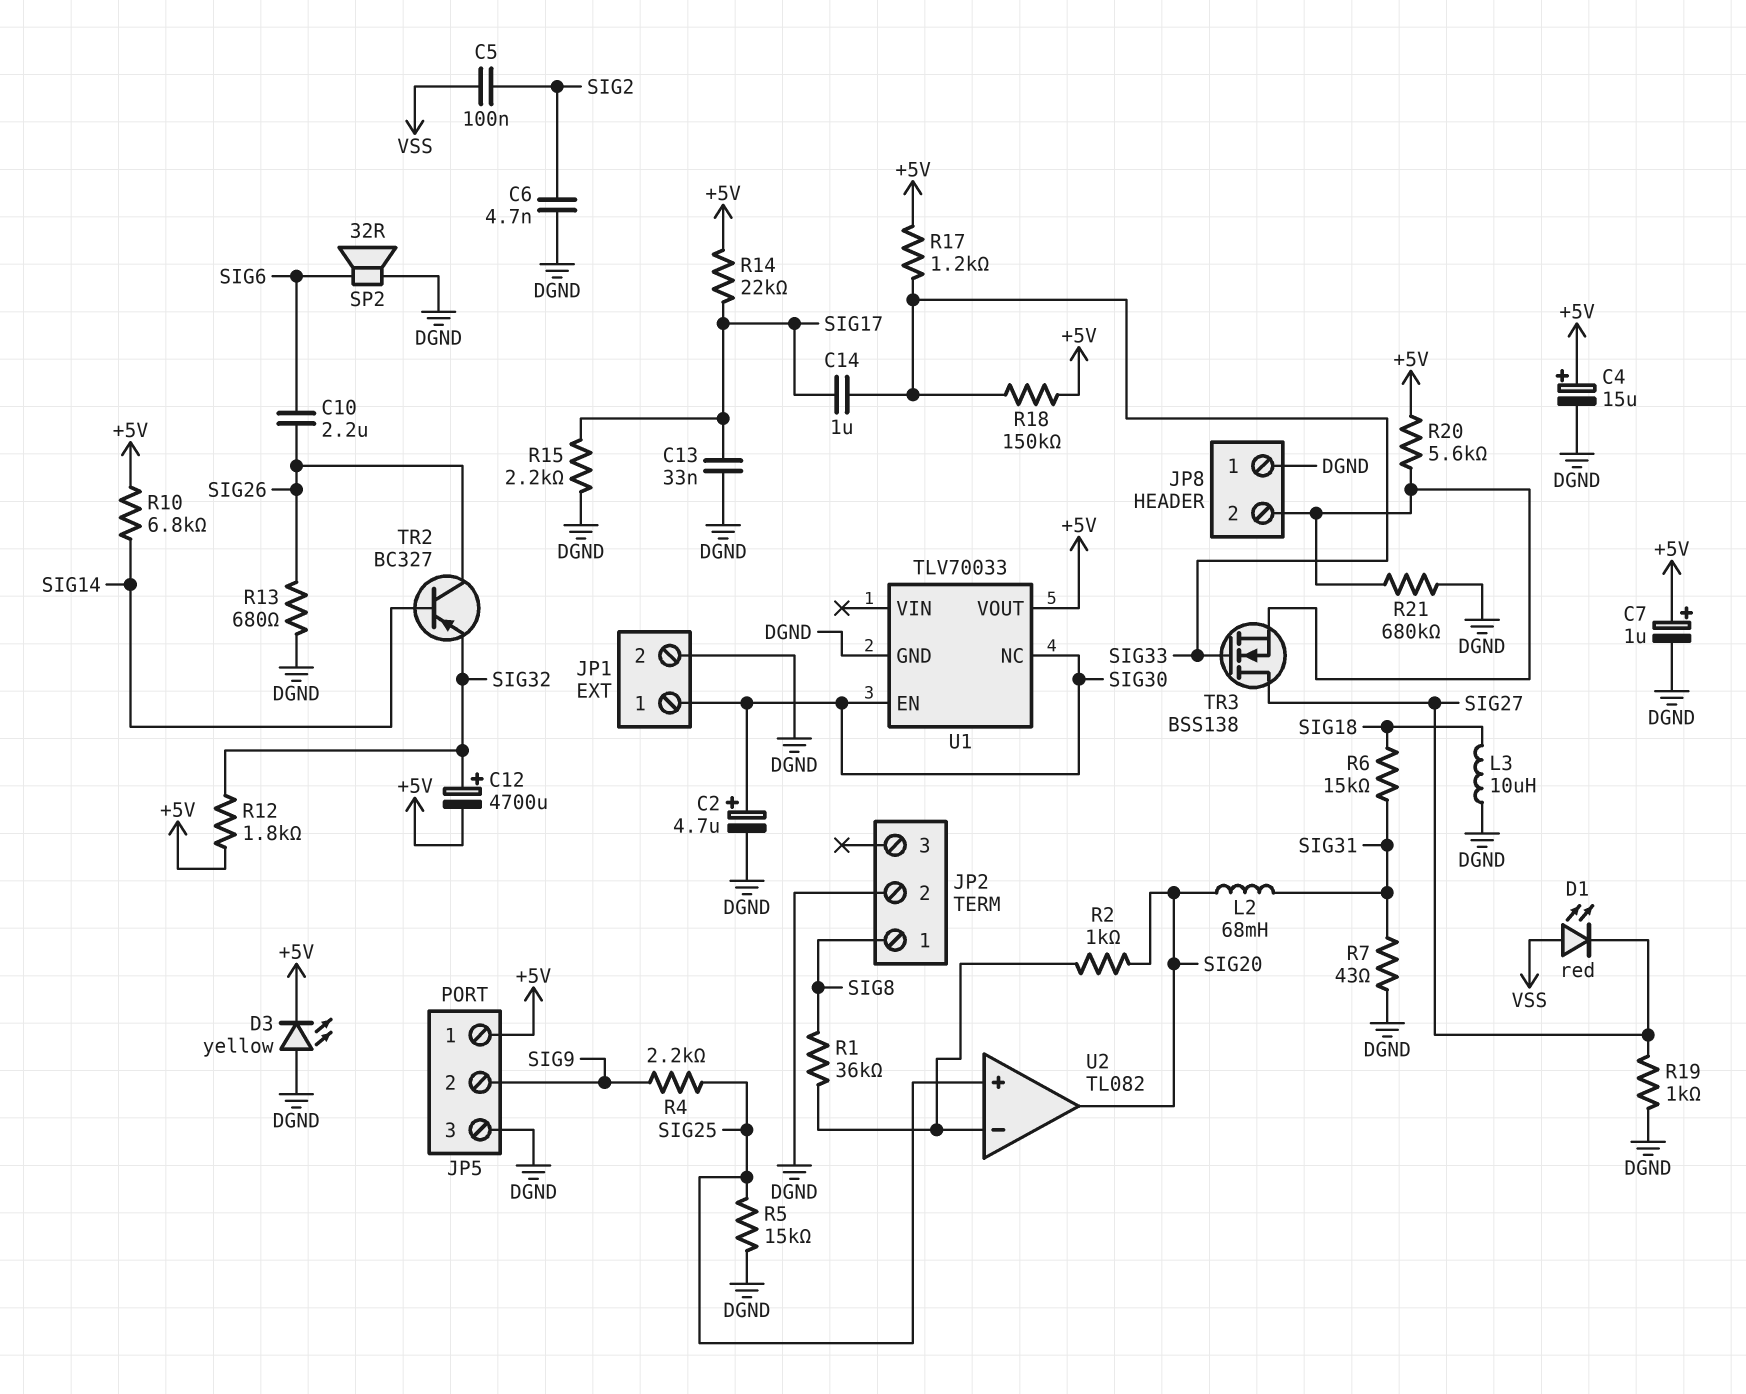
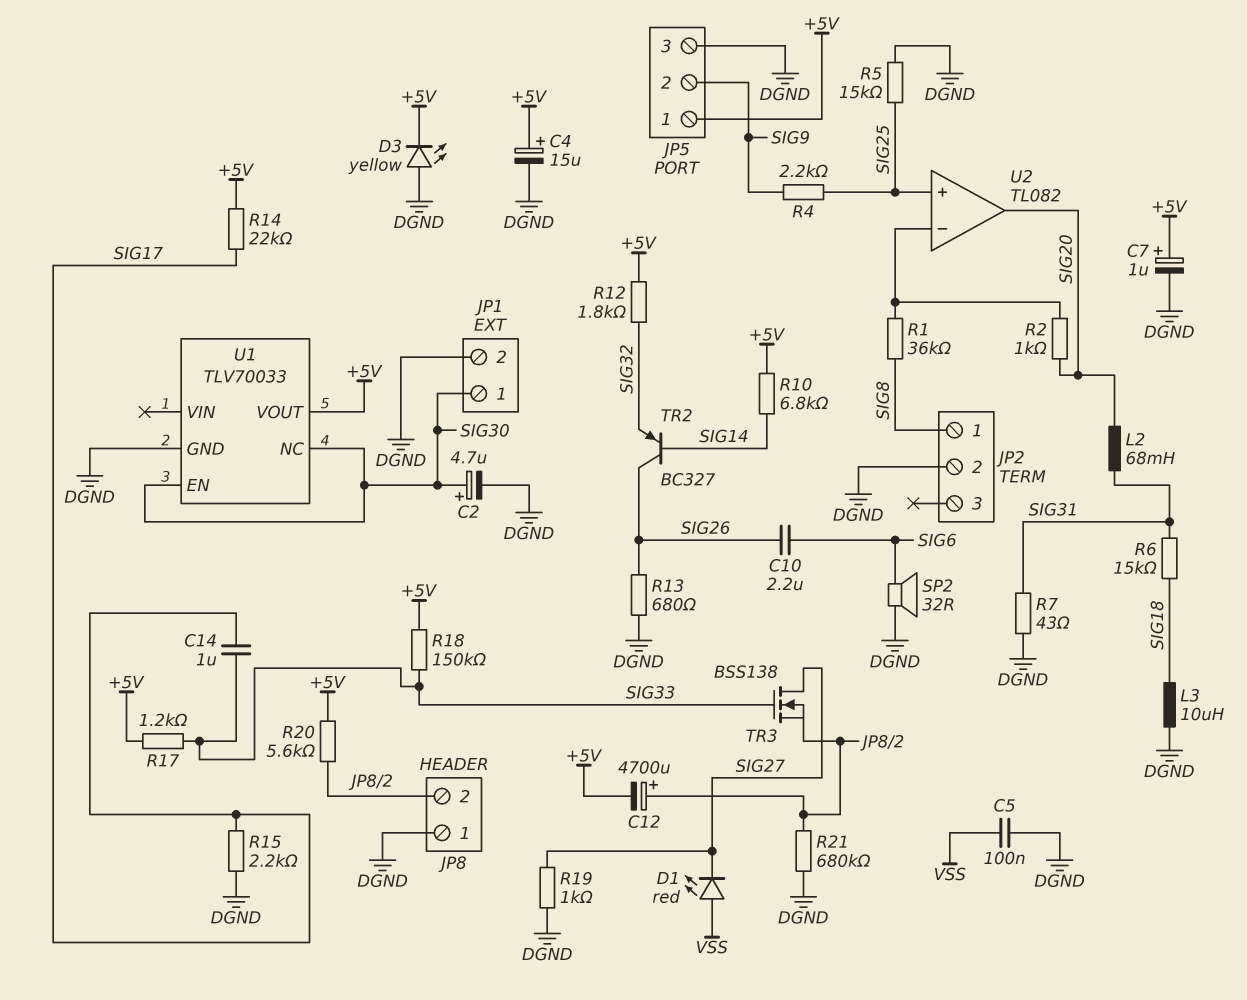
C5: 100nF (SIG2, VSS) -> 100nF (DGND, VSS)
C6: 4.7nF (DGND, SIG2) -> none
C12: 4700uF (plus SIG32, minus +5V) -> 4700uF (plus JP8/2, minus +5V)
C13: 33nF (DGND, SIG17) -> none

